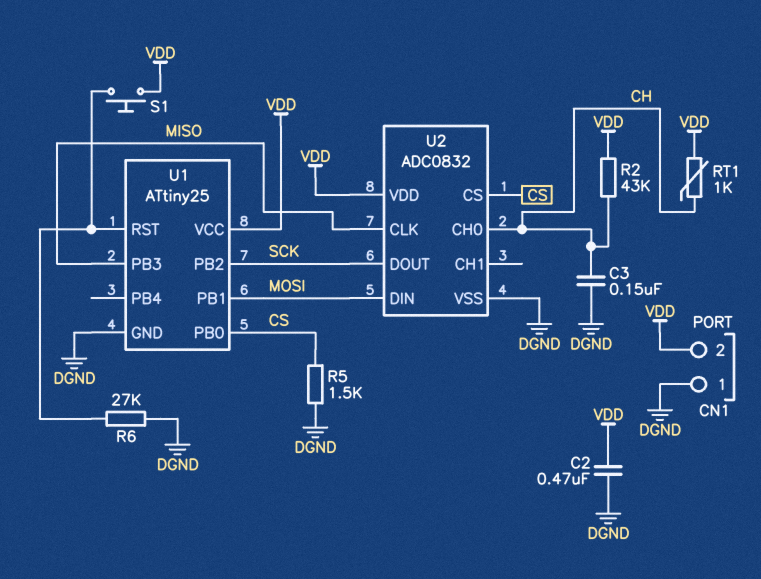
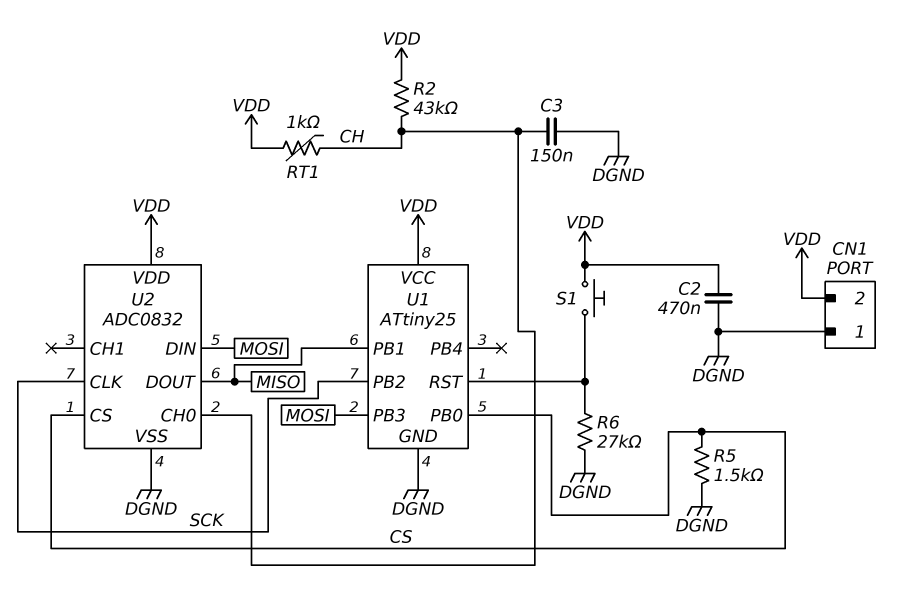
U1 pin PB1: MOSI -> MISO
U1 pin PB3: MISO -> MOSI
U2 pin CLK: MISO -> SCK
U2 pin DOUT: SCK -> MISO

